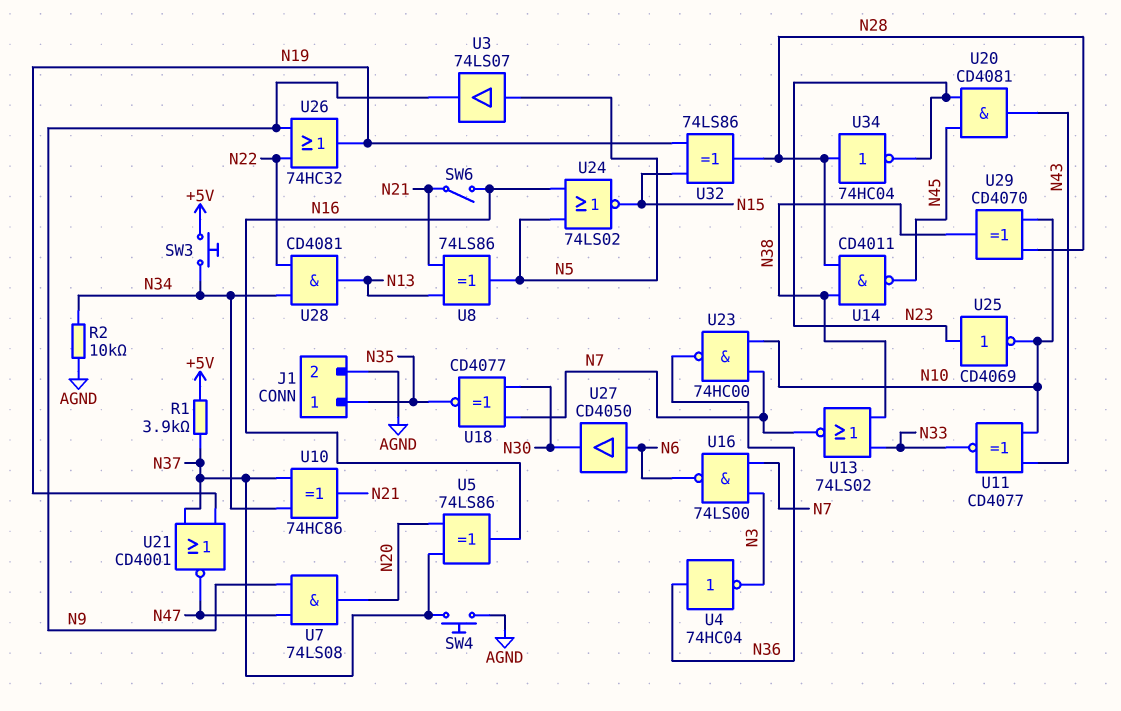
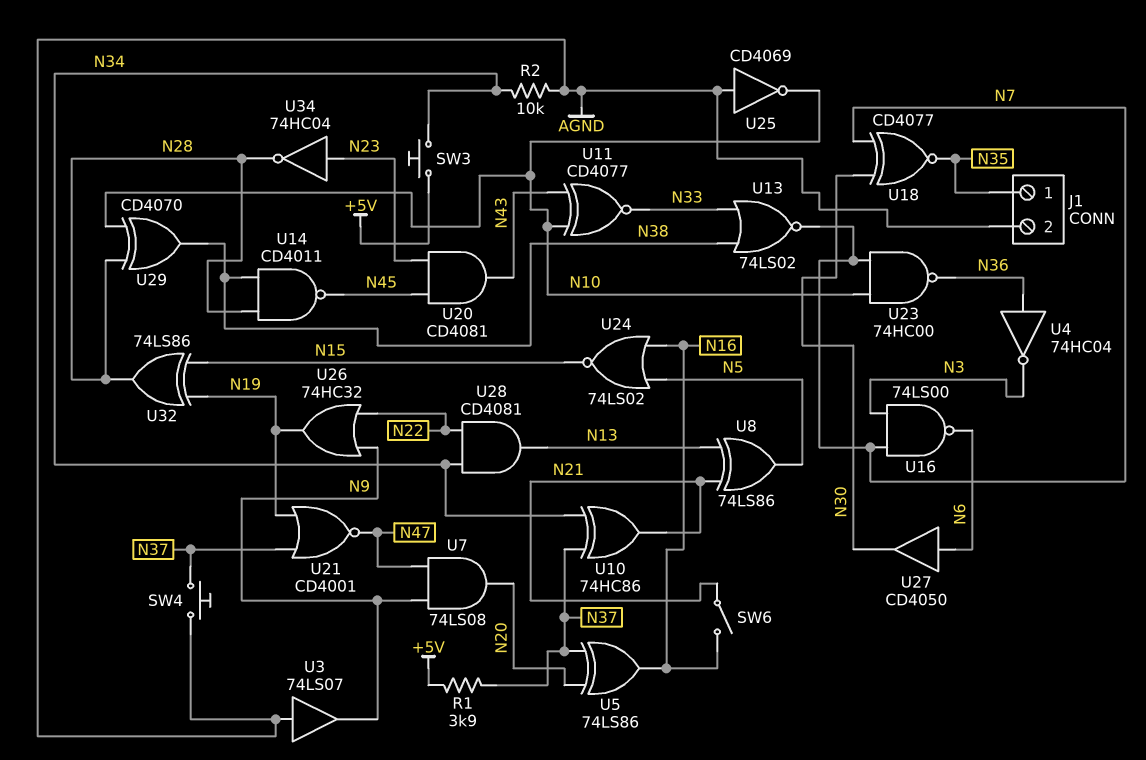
U3: buffer 74LS07 (in N5, out N9) -> buffer 74LS07 (in AGND, out N9)
U25: NOT CD4069 (in N23, out N10) -> NOT CD4069 (in AGND, out N10)
U34: NOT 74HC04 (in N28, out N23) -> NOT 74HC04 (in N23, out N28)

